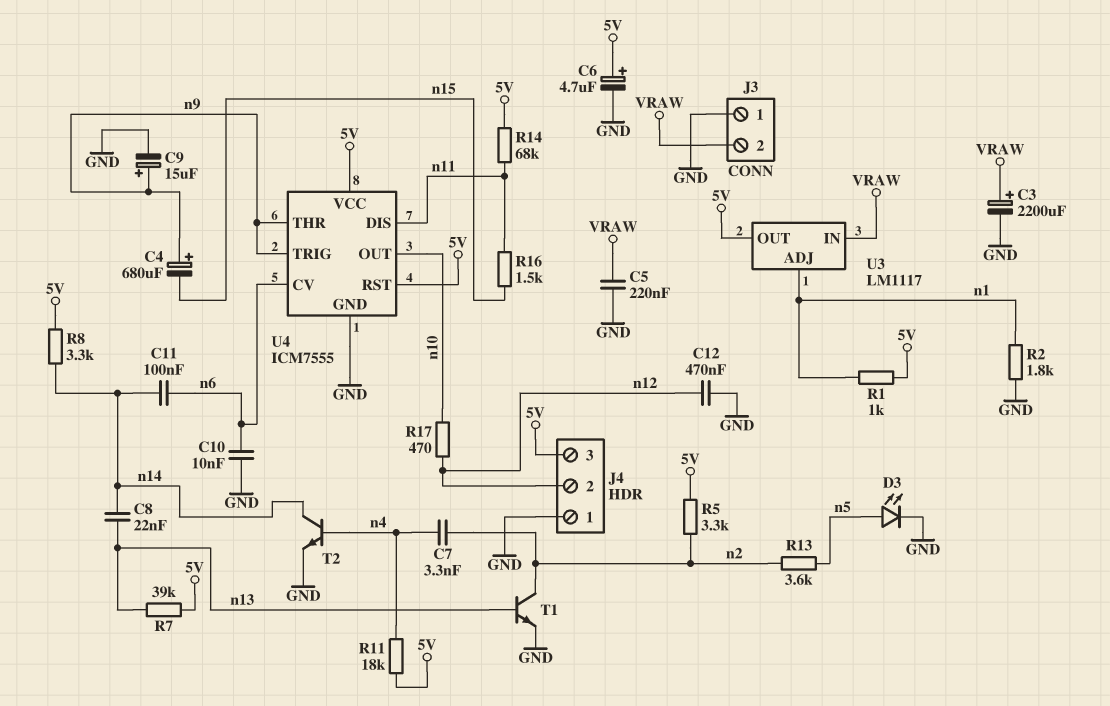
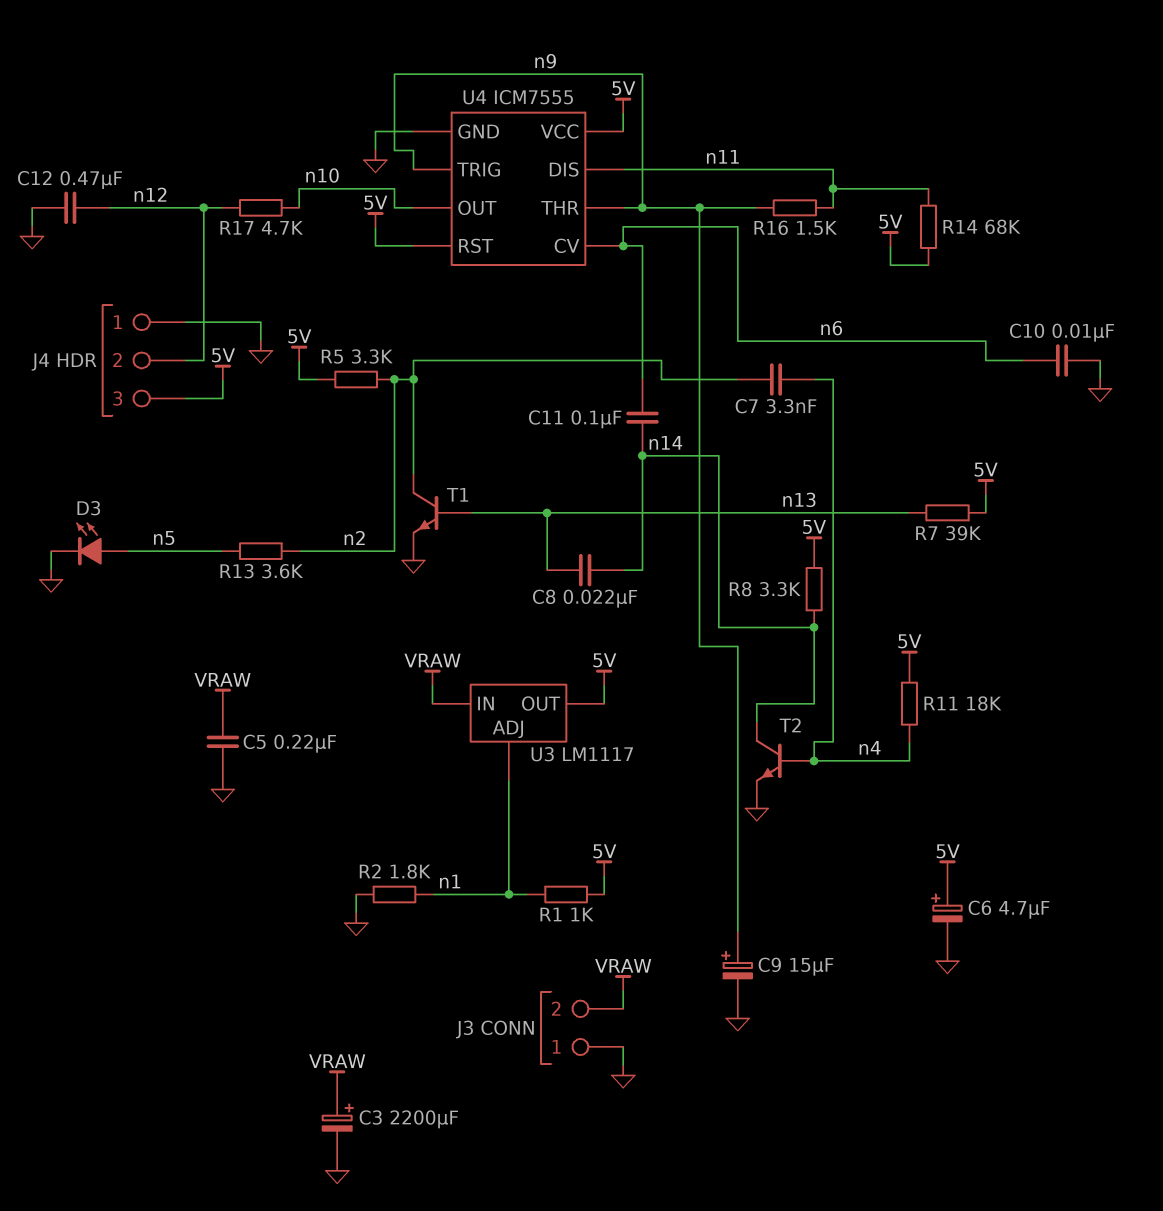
C4: 680uF (plus n9, minus n15) -> none
R16: 1.5k (n11, n15) -> 1.5k (n9, n11)
R17: 470 (n10, n12) -> 4.7k (n10, n12)

